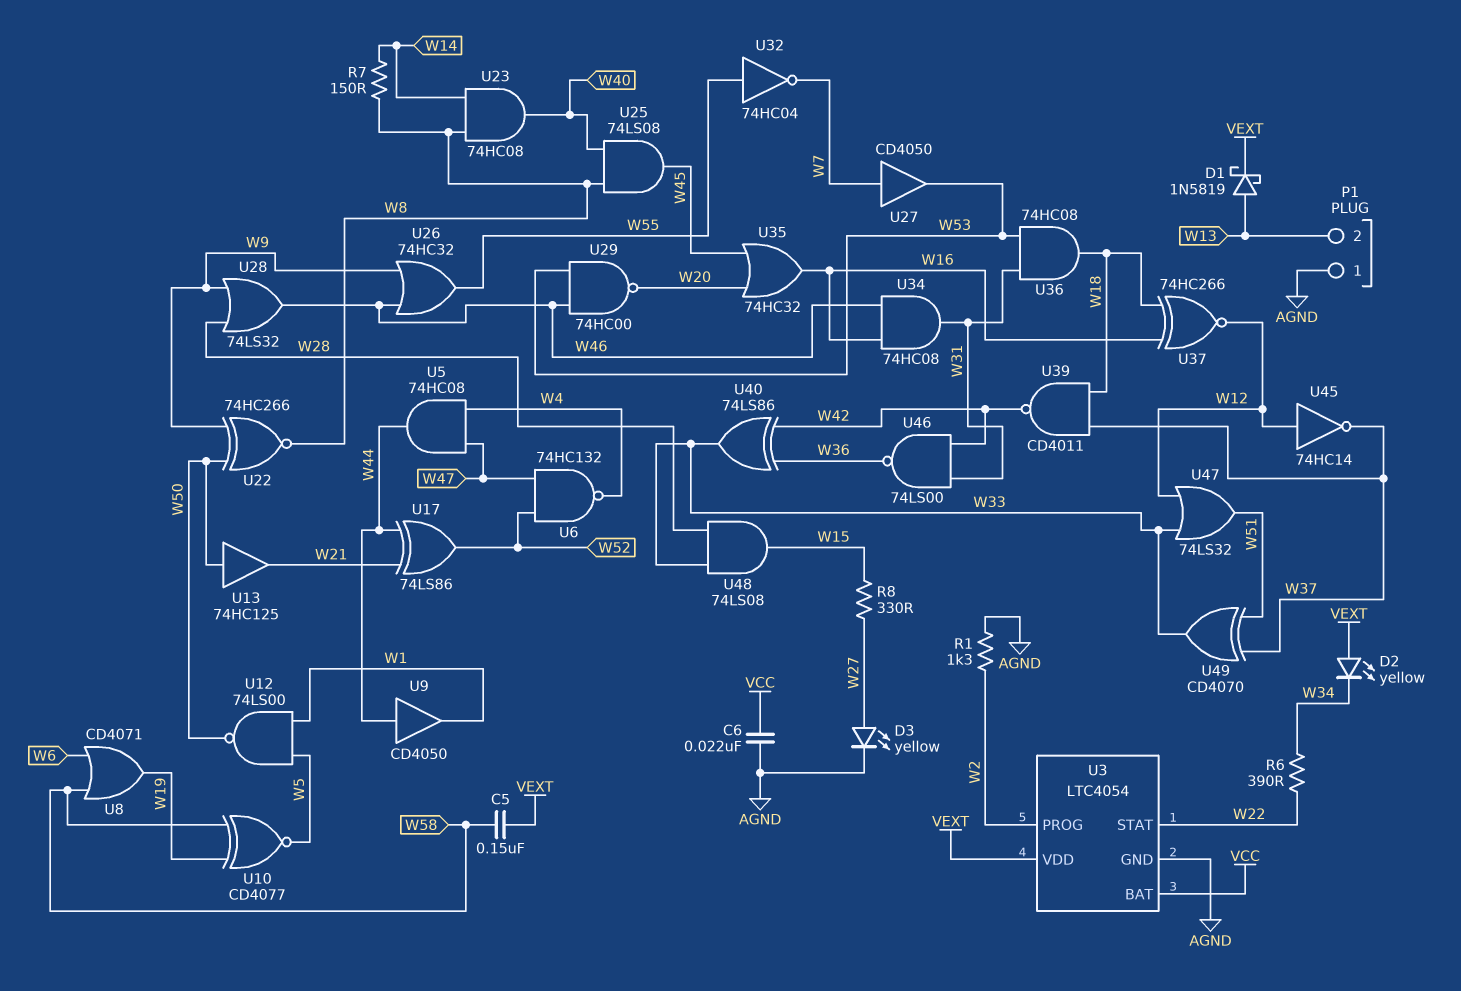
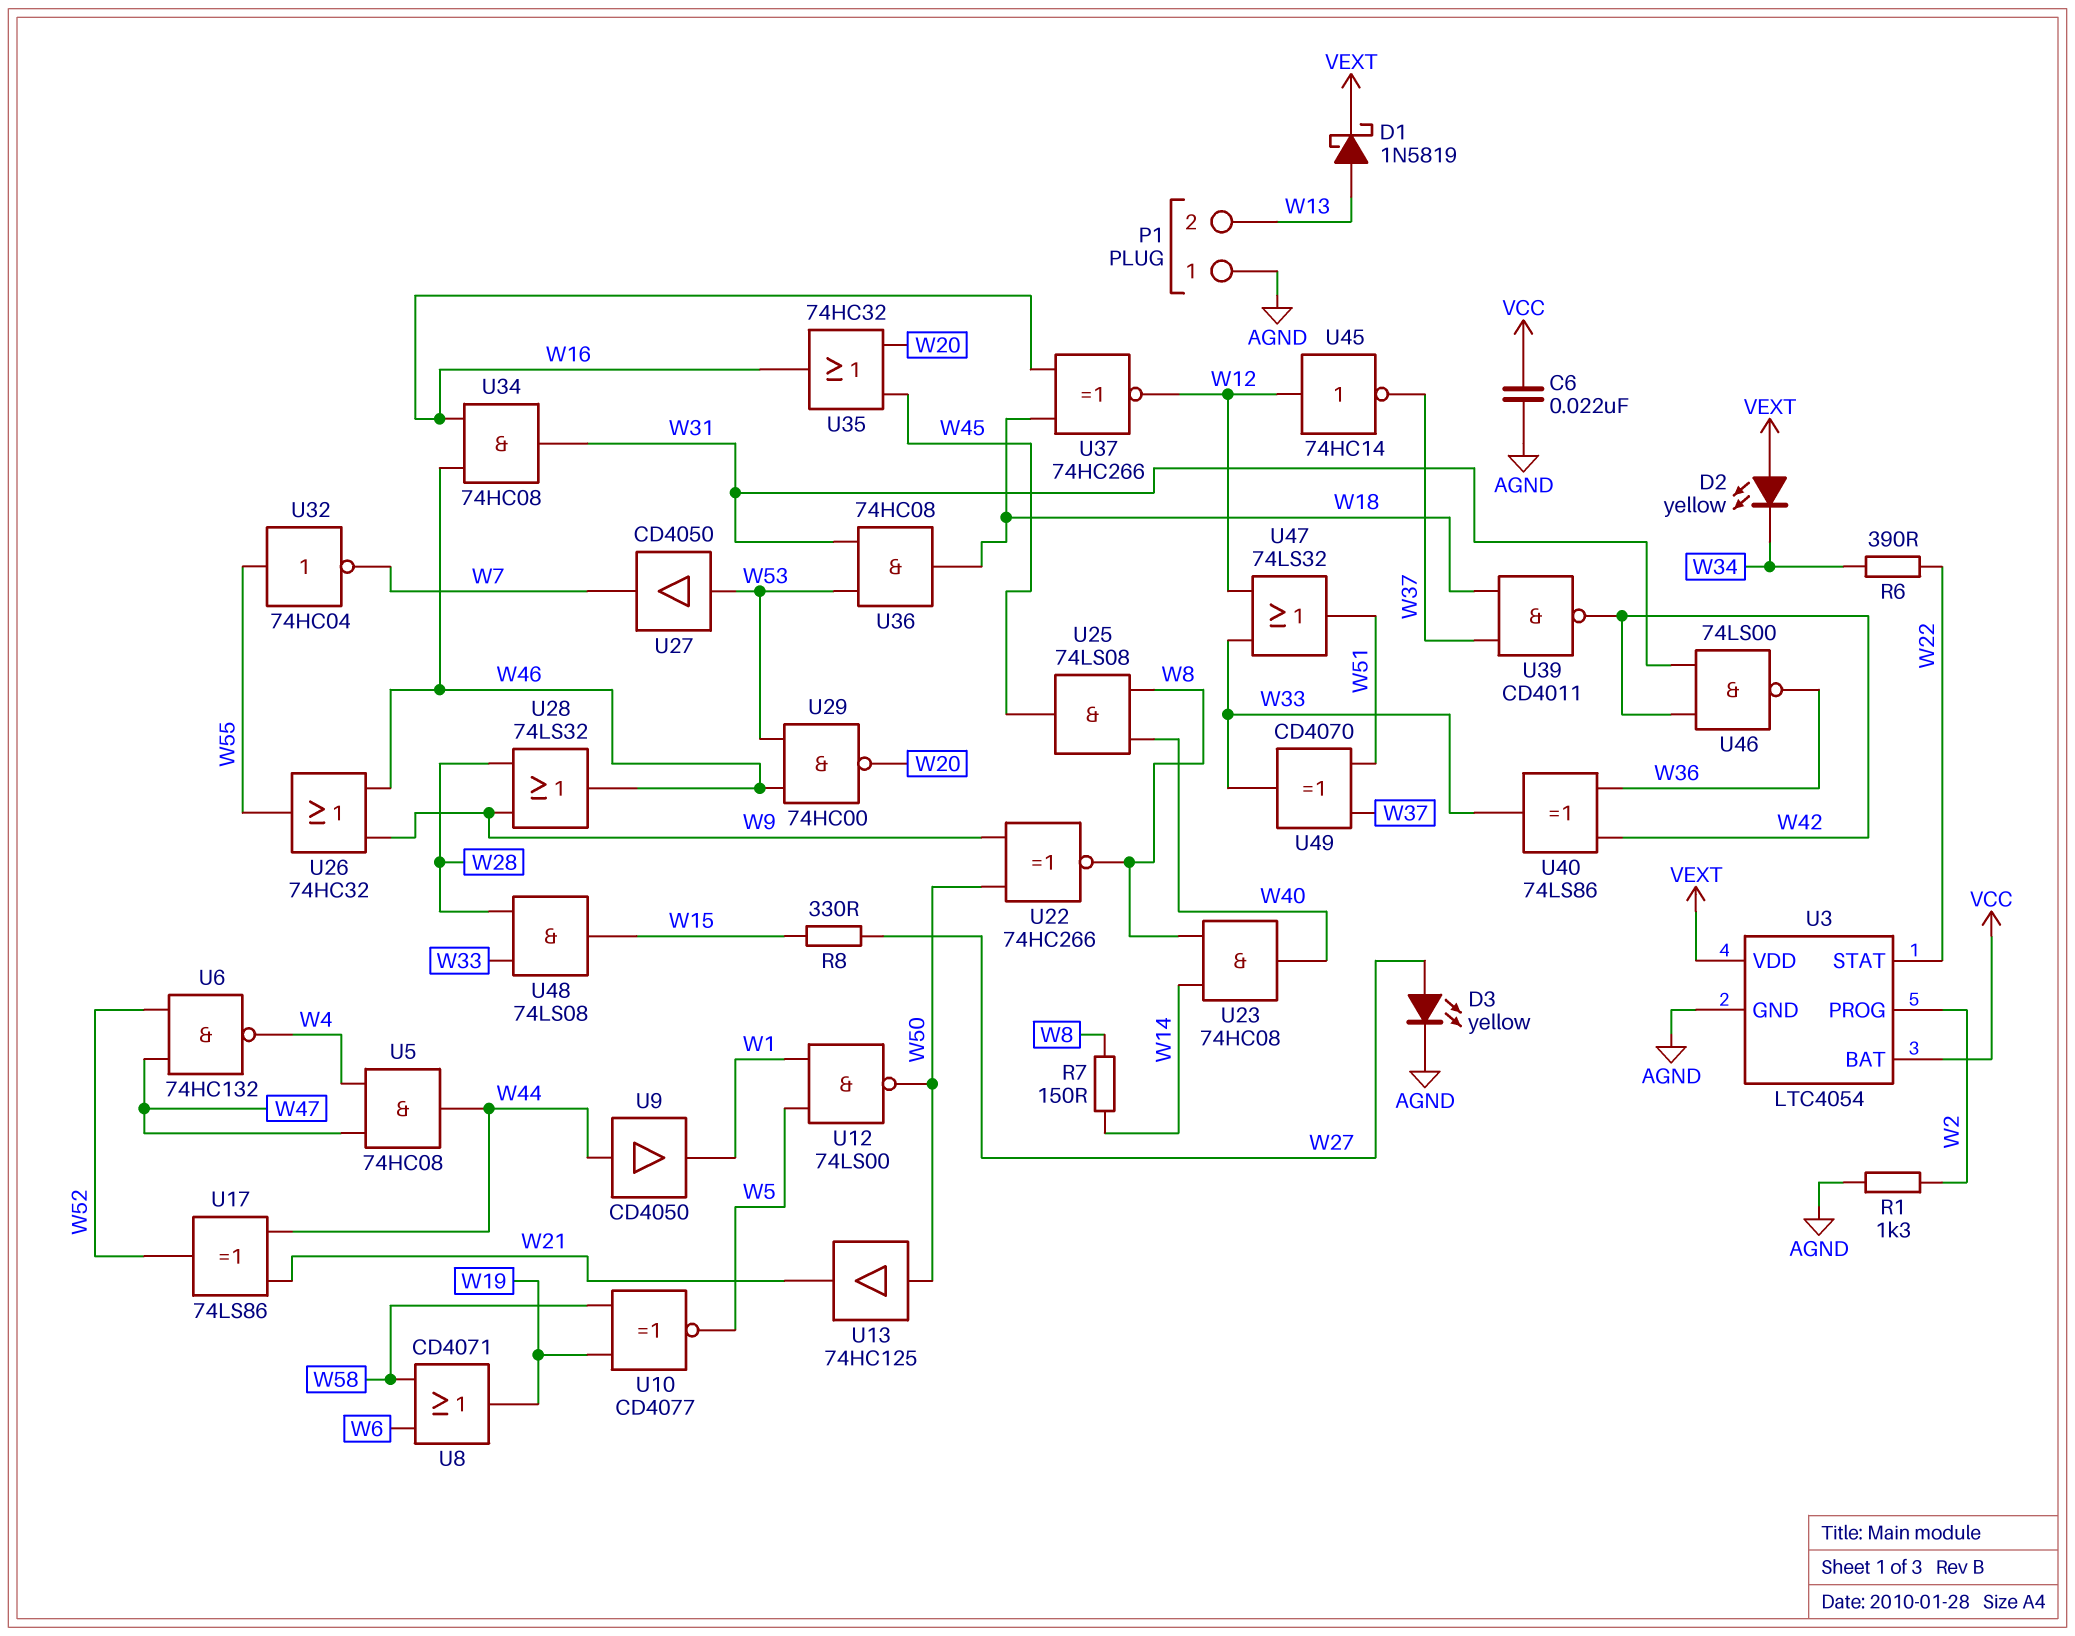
C5: 150nF (VEXT, W58) -> none
U27: buffer CD4050 (in W7, out W53) -> buffer CD4050 (in W53, out W7)

